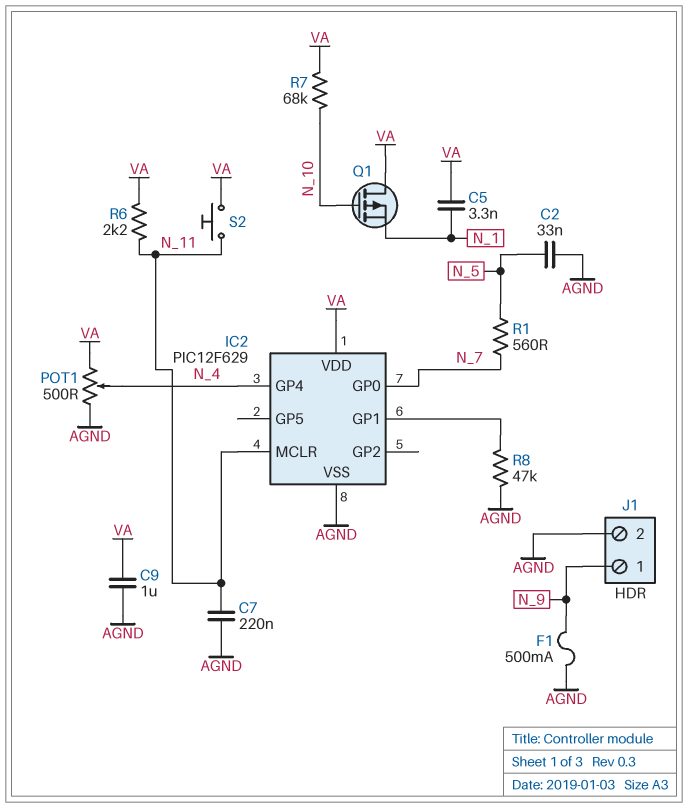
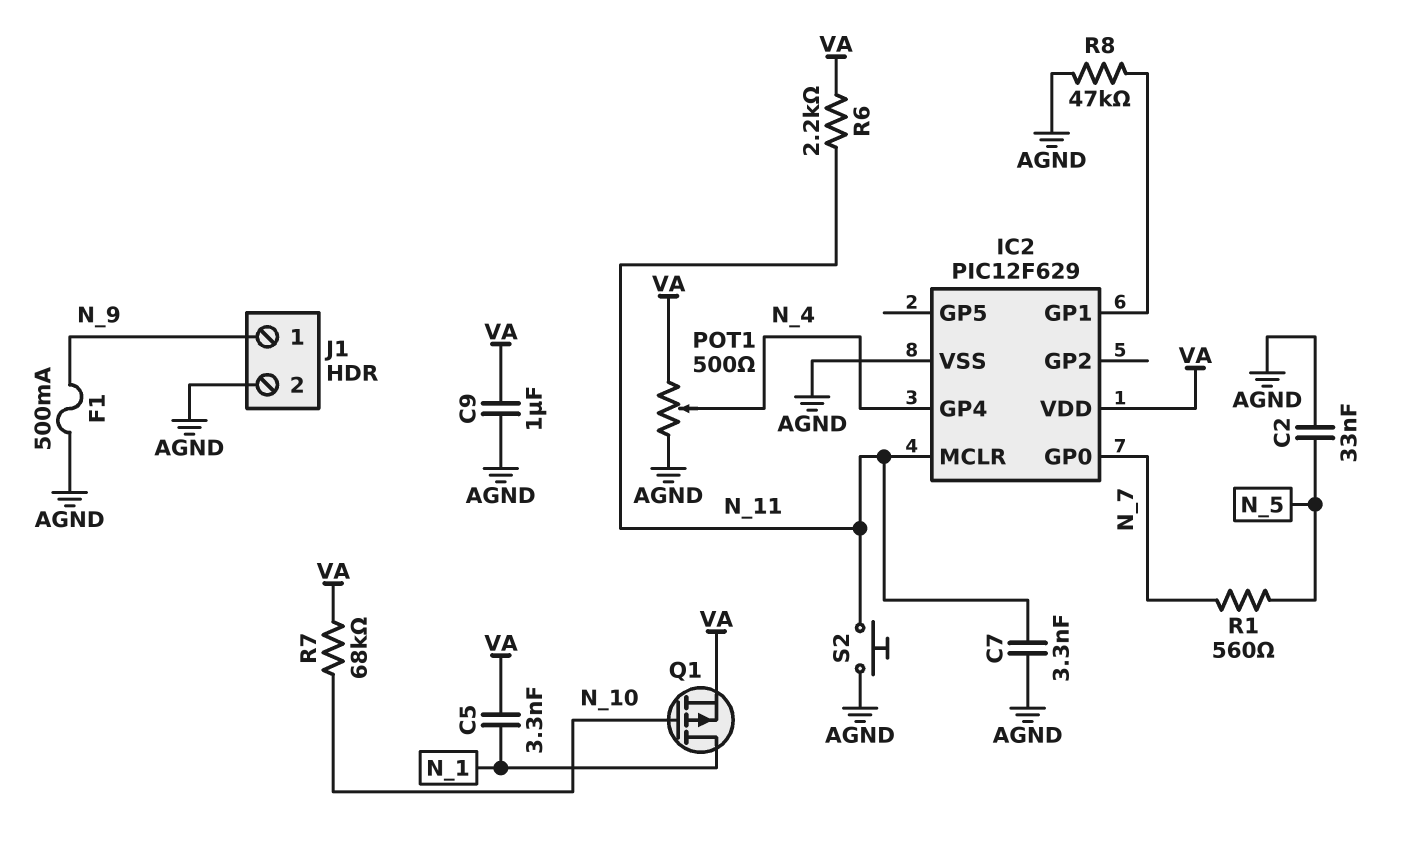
C7: 220nF (AGND, N_11) -> 3.3nF (AGND, N_11)
Q1: PMOS (G N_10, D VA, S N_1) -> PMOS (G N_10, D N_1, S VA)
S2: button (N_11, VA) -> button (AGND, N_11)

